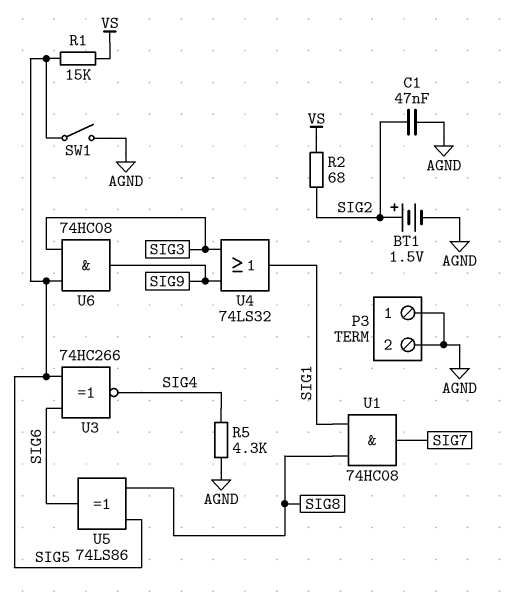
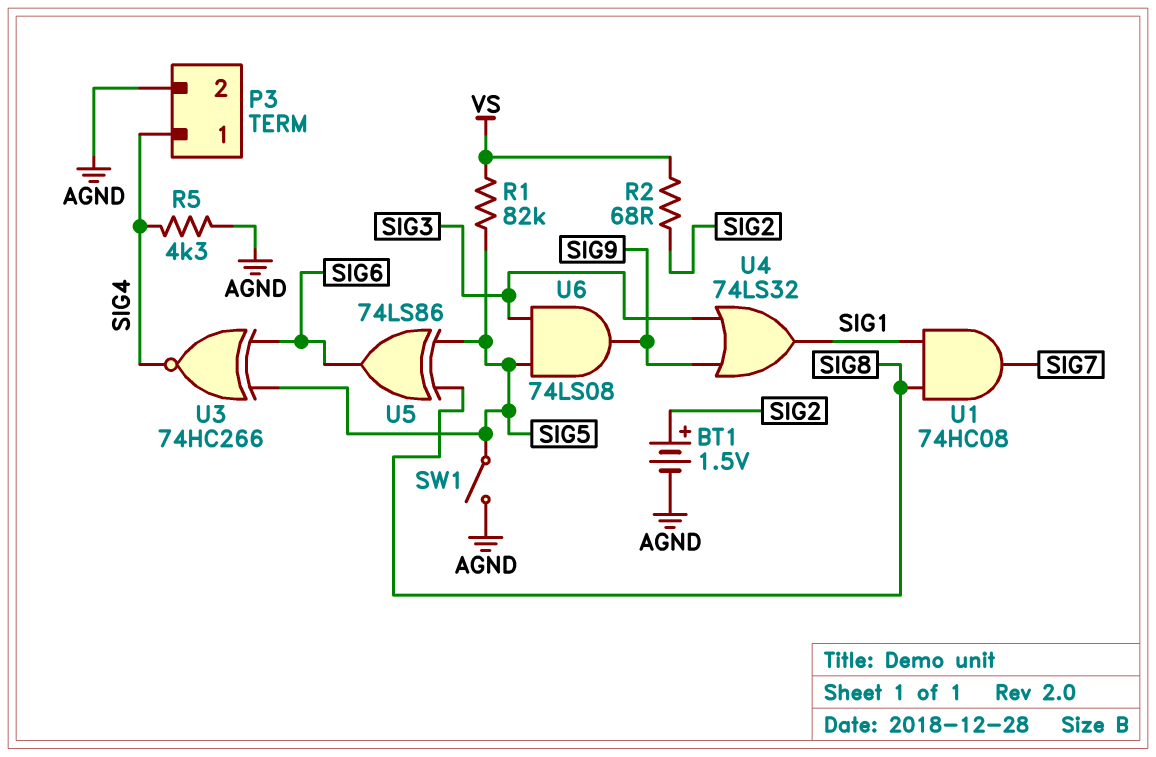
C1: 47nF (AGND, SIG2) -> none
P3 pin 1: AGND -> SIG4
R1: 15k (SIG5, VS) -> 82k (SIG5, VS)
U6: AND 74HC08 (in SIG3, in SIG5, out SIG9) -> AND 74LS08 (in SIG3, in SIG5, out SIG9)

